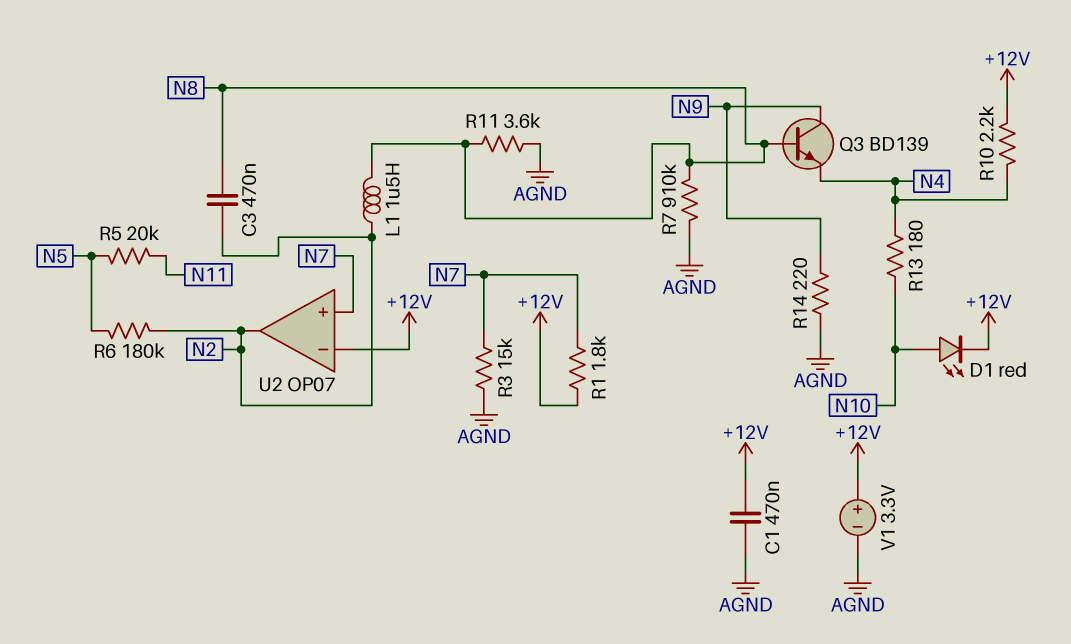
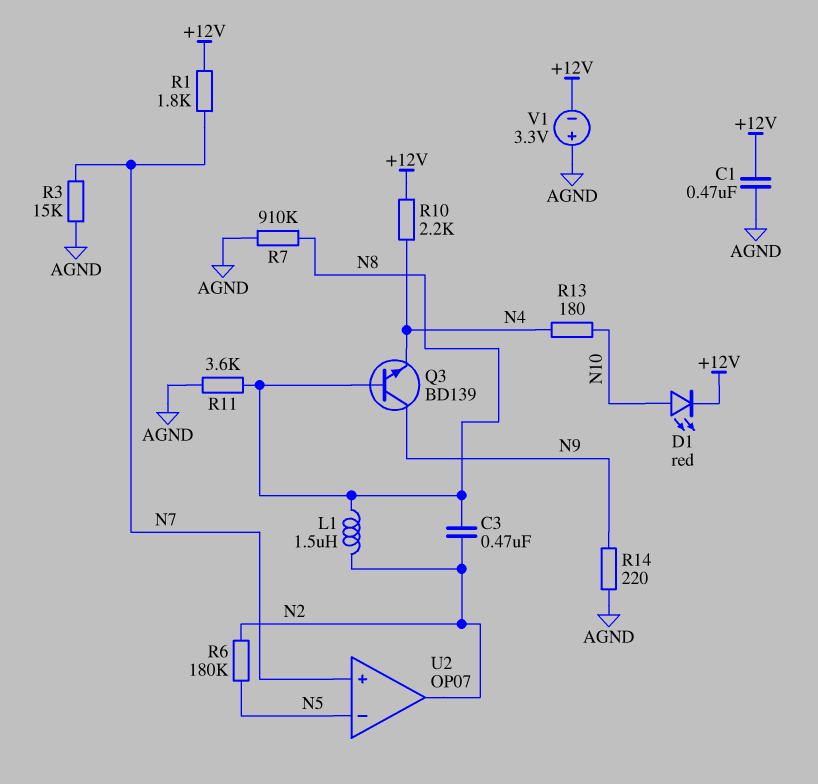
R5: 20k (N5, N11) -> none
U2 pin in-: +12V -> N5
V1: 3.3V (plus +12V, minus AGND) -> 3.3V (plus AGND, minus +12V)

